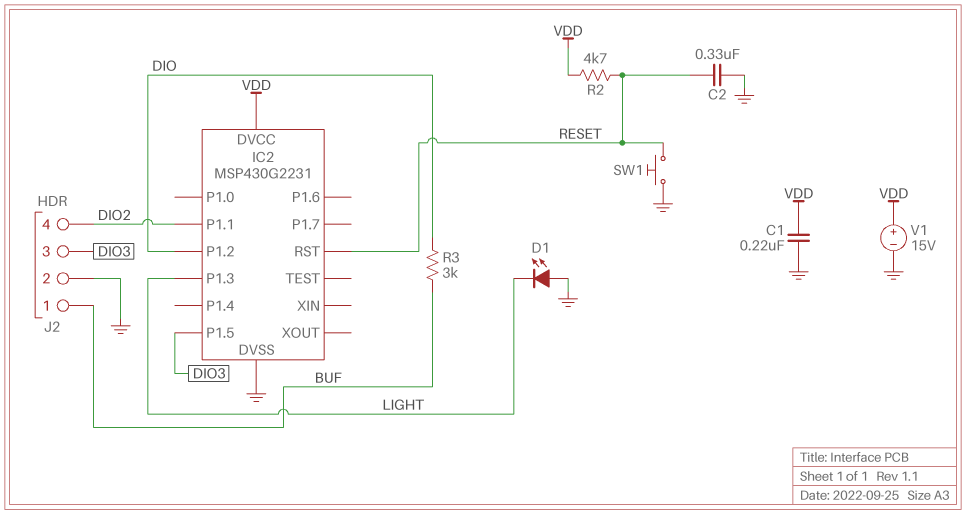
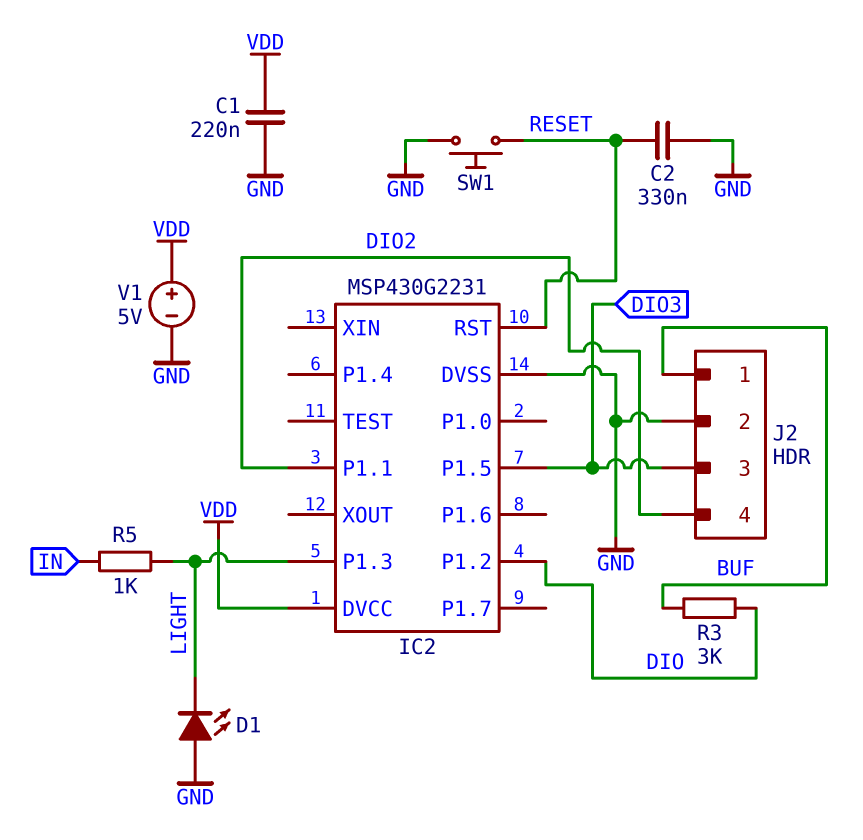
R2: 4.7k (RESET, VDD) -> none
R5: none -> 1k (IN, LIGHT)
V1: 15V (plus VDD, minus GND) -> 5V (plus VDD, minus GND)

